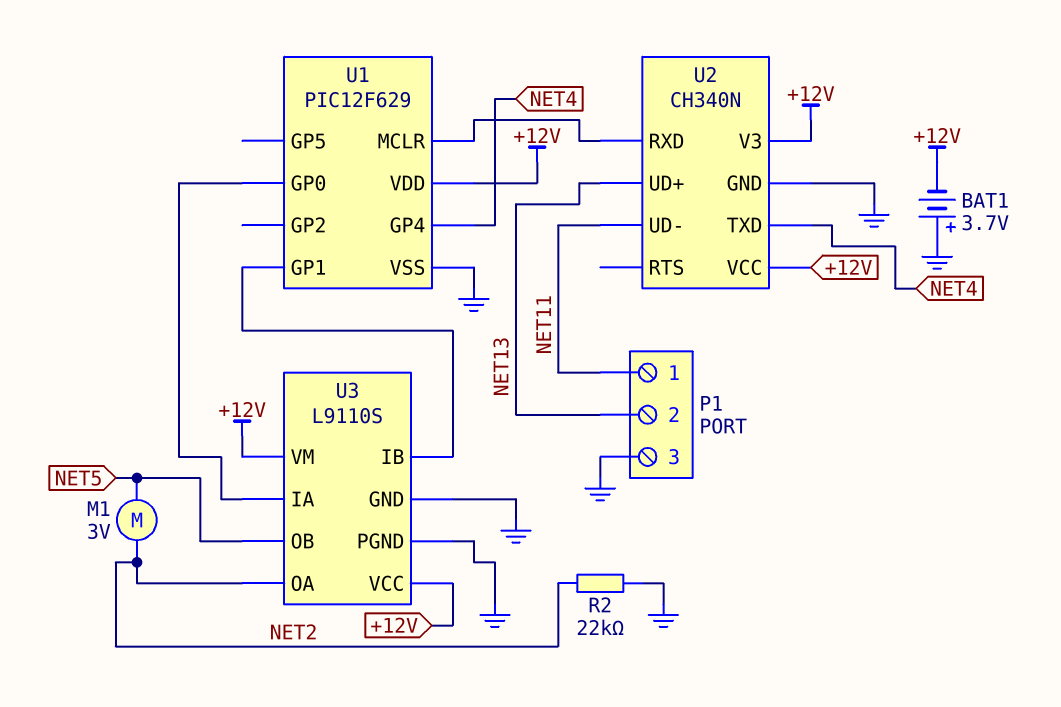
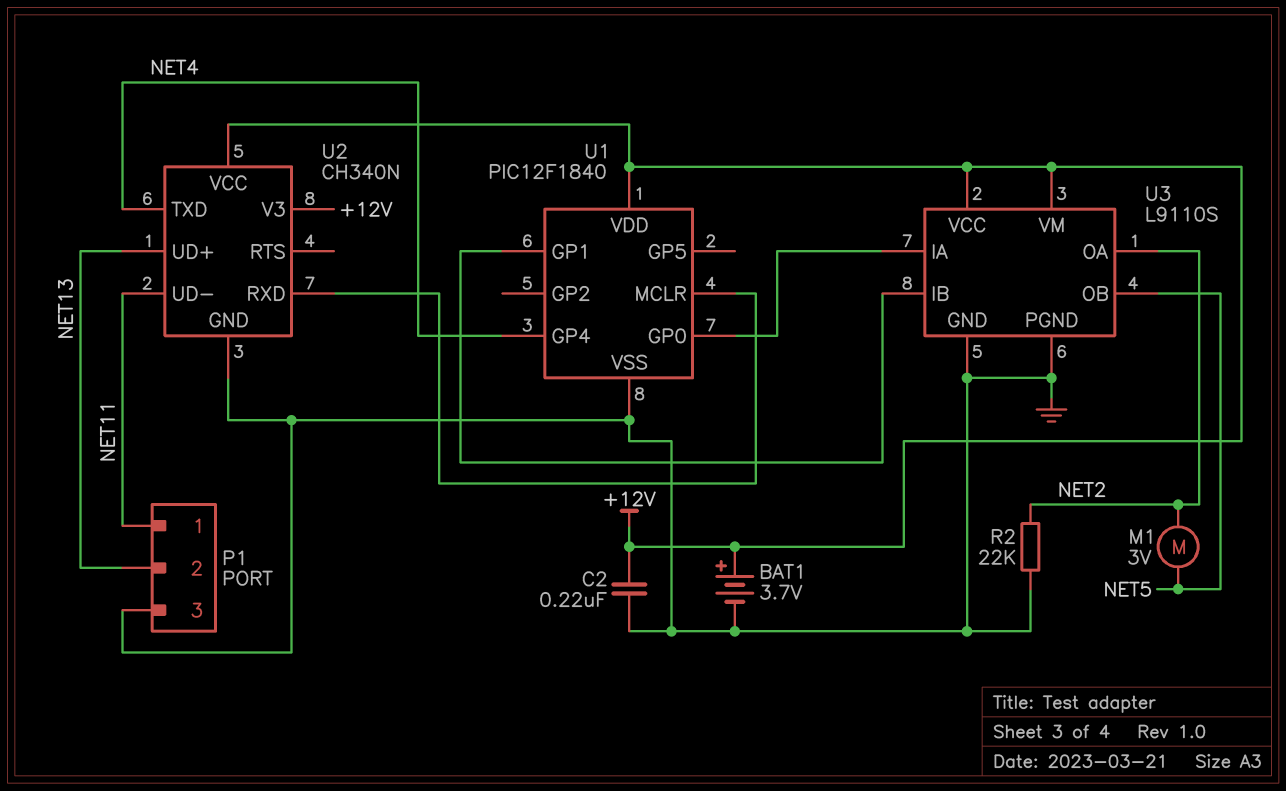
BAT1: 3.7V (plus GND, minus +12V) -> 3.7V (plus +12V, minus GND)
C2: none -> 220nF (+12V, GND)
U1: PIC12F629 -> PIC12F1840

